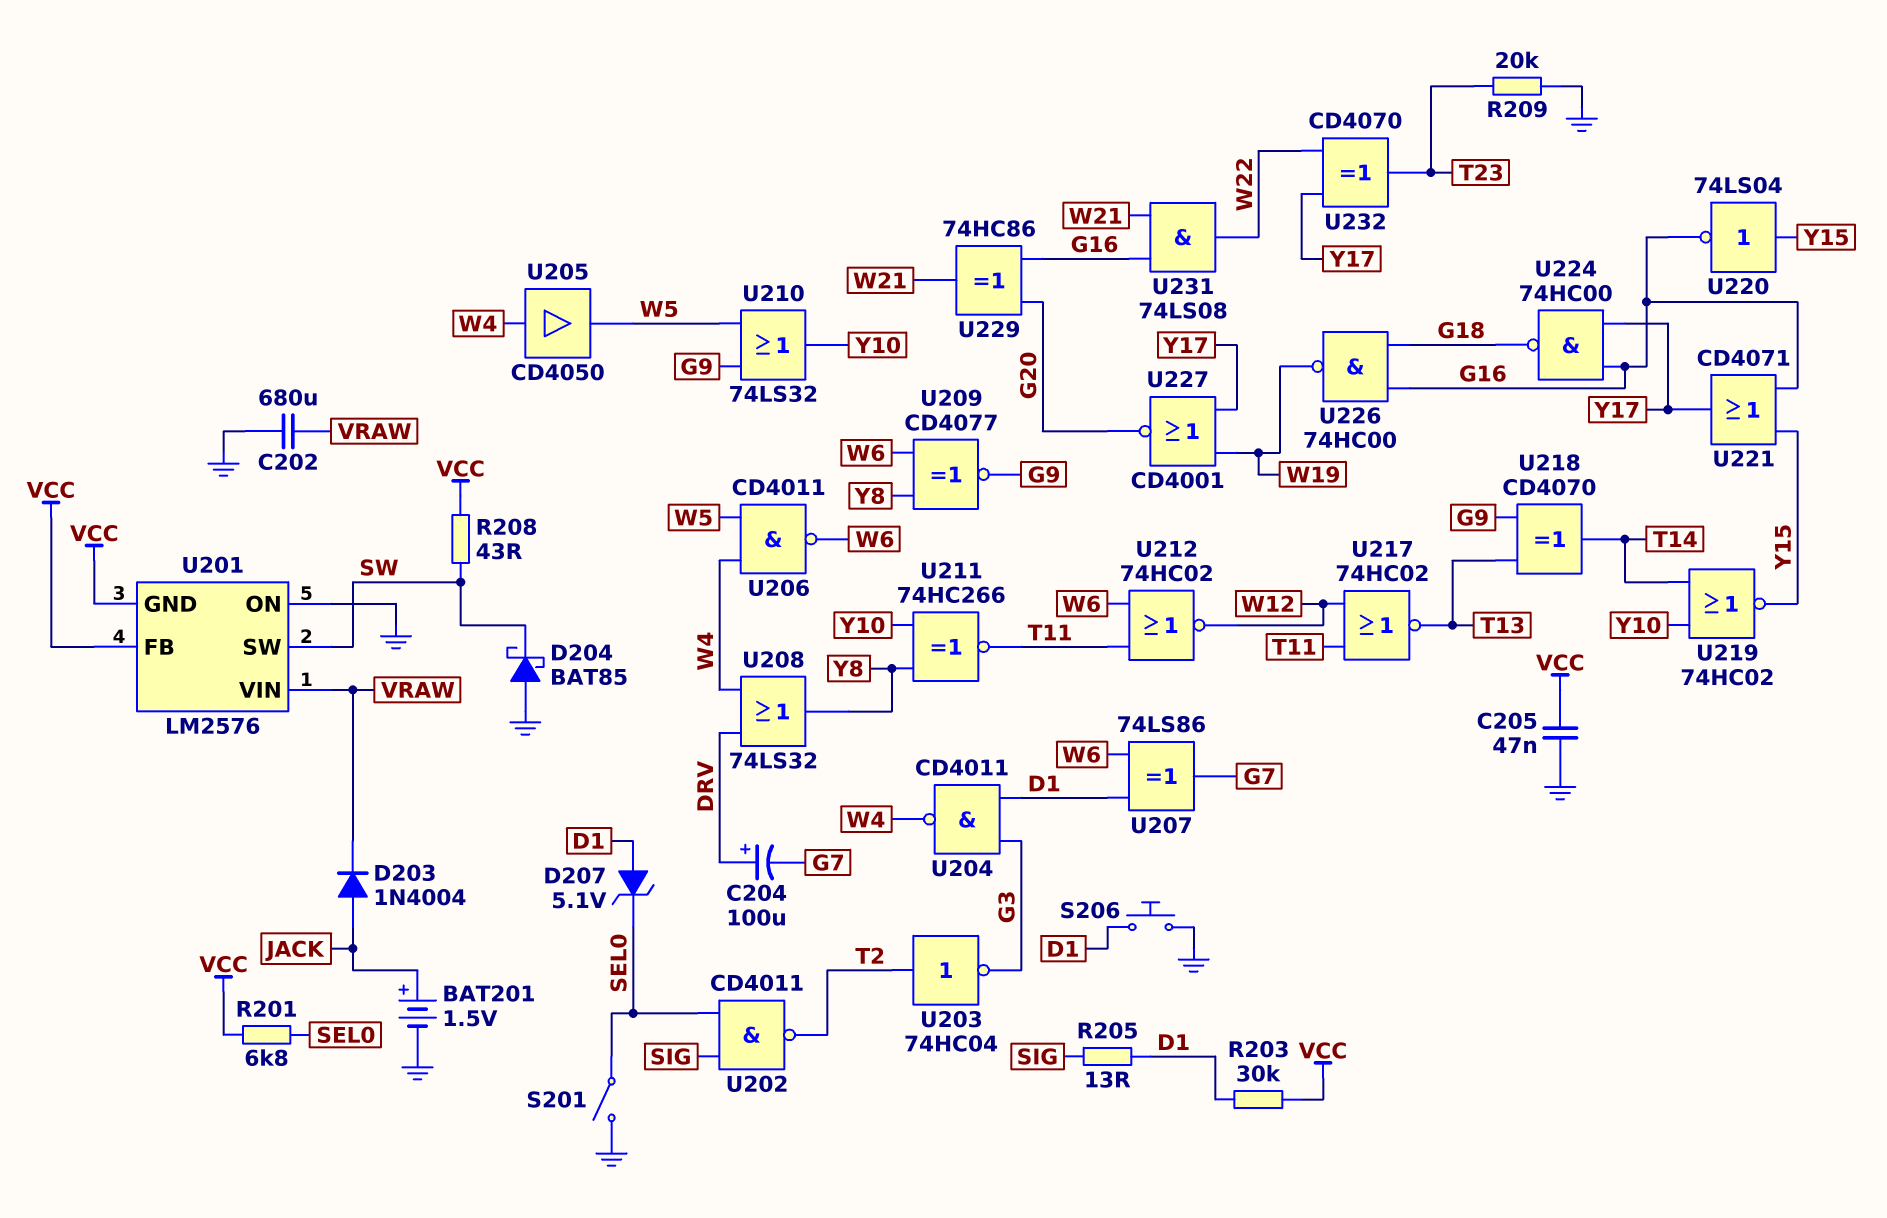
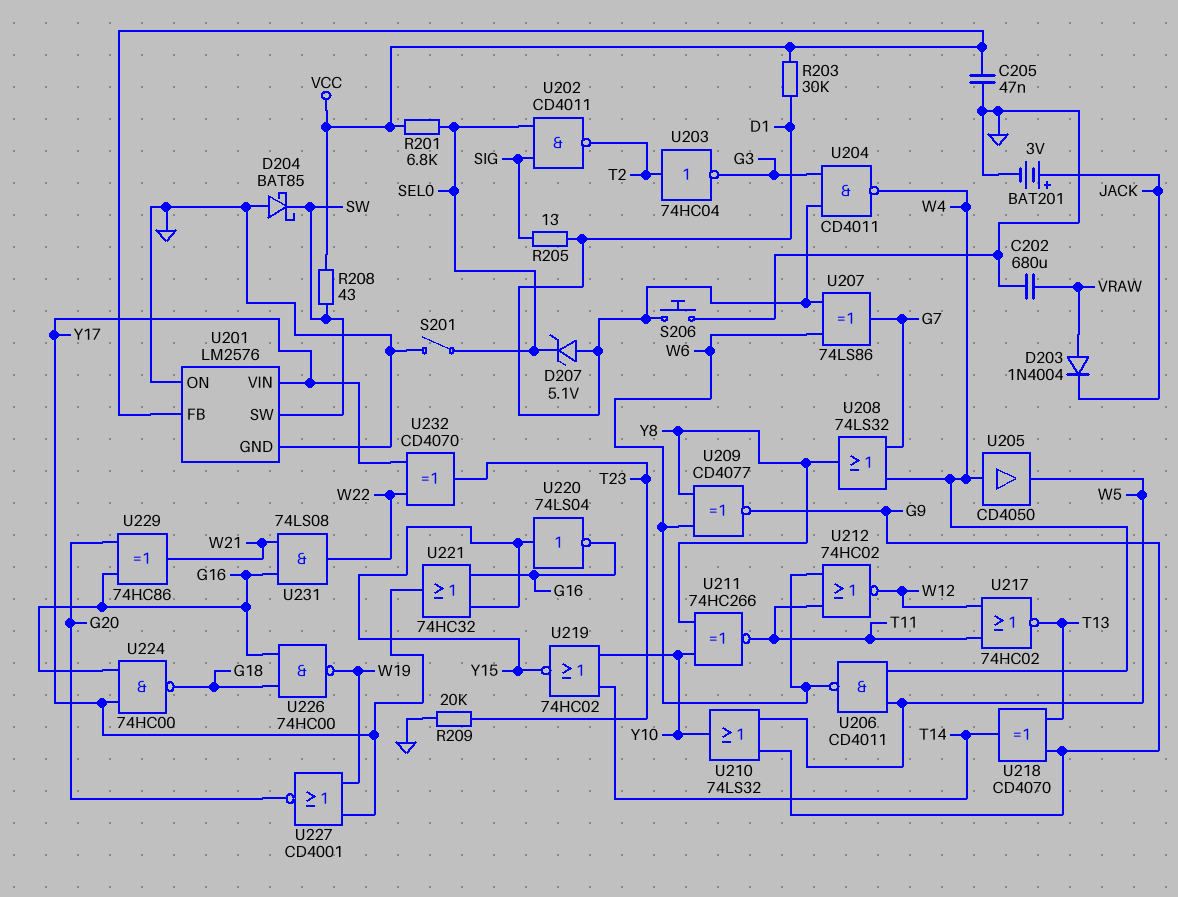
BAT201: 1.5V (plus JACK, minus GND) -> 3V (plus JACK, minus GND)
C204: 100uF (plus DRV, minus G7) -> none
D203: diode 1N4004 (A JACK, K VRAW) -> diode 1N4004 (A VRAW, K JACK)
U201 pin GND: VCC -> GND
U201 pin VIN: VRAW -> Y17
U208: OR 74LS32 (in DRV, in W4, out Y8) -> OR 74LS32 (in G7, in W4, out Y8)
U221: OR CD4071 (in G16, in Y15, out Y17) -> OR 74HC32 (in G16, in Y15, out Y17)

